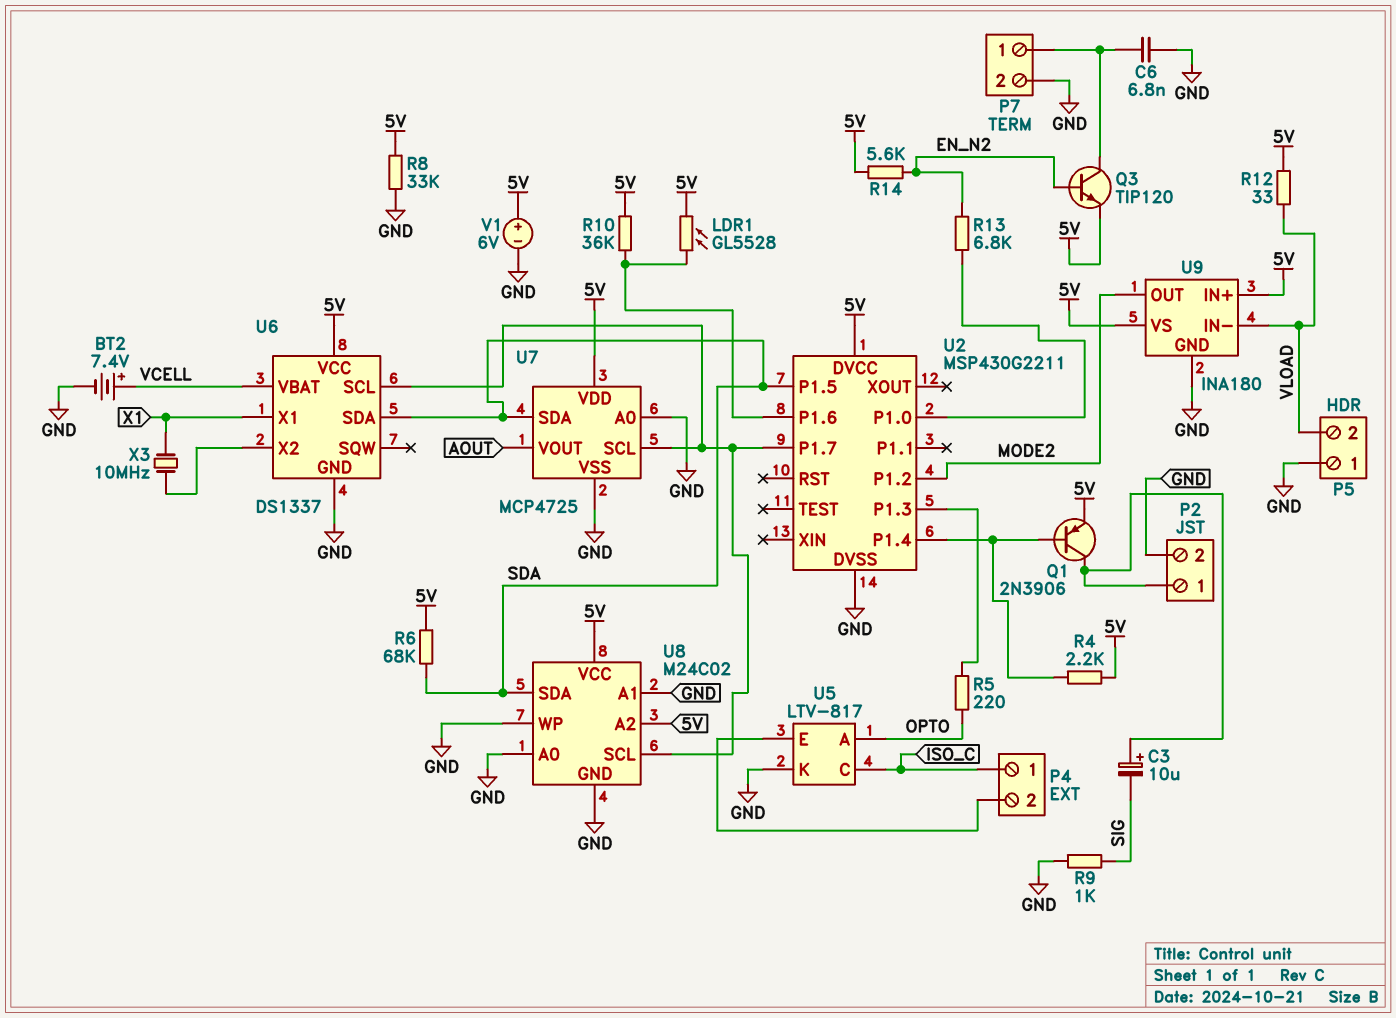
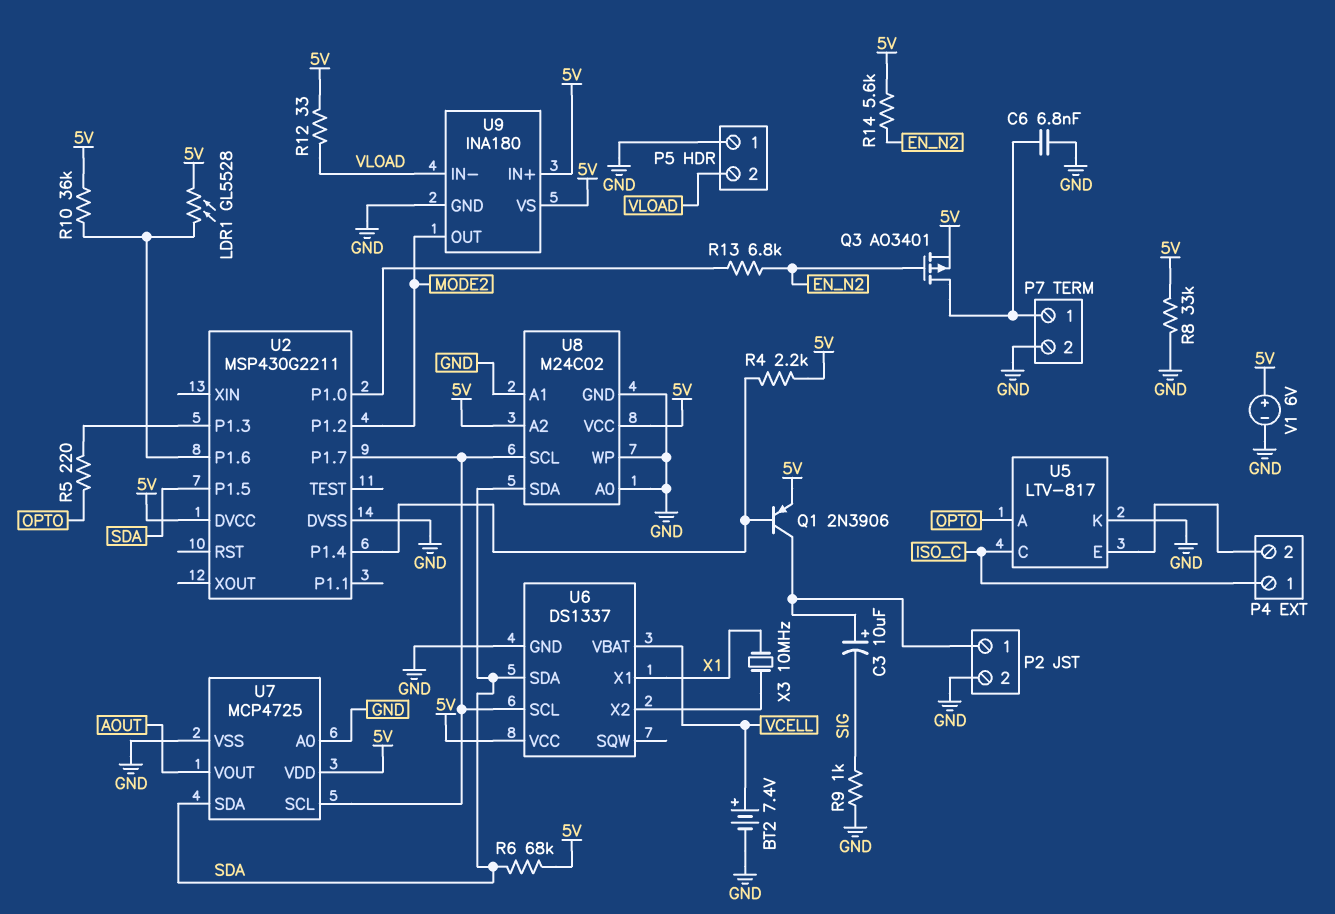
Q3: NPN TIP120 (B EN_N2, C P7/1, E 5V) -> PMOS AO3401 (G EN_N2, D P7/1, S 5V)

